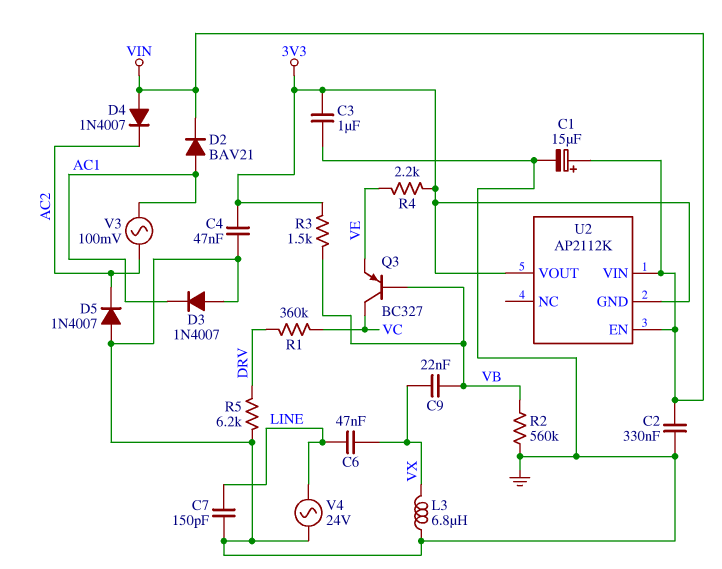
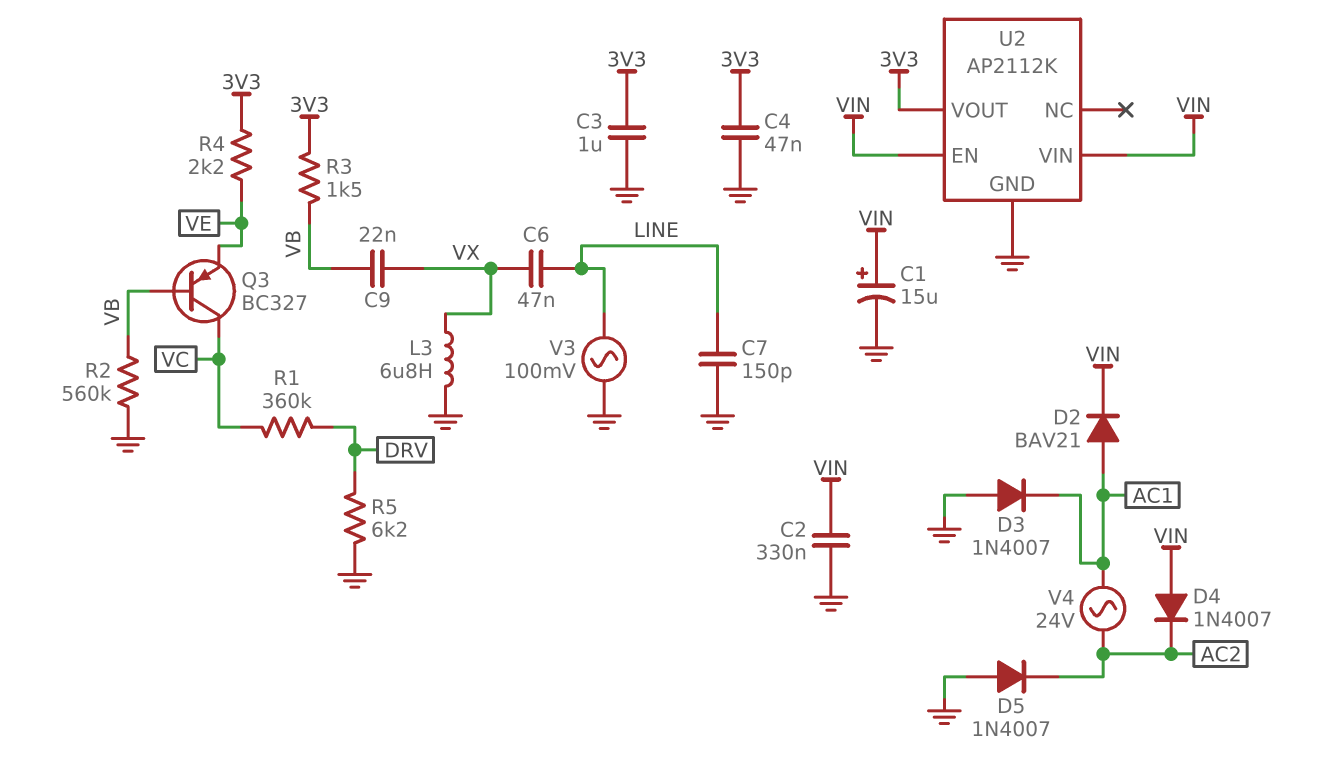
U2 pin GND: 3V3 -> GND
V3: AC 100mV (AC1, AC2) -> AC 100mV (GND, LINE)
V4: AC 24V (GND, LINE) -> AC 24V (AC1, AC2)

